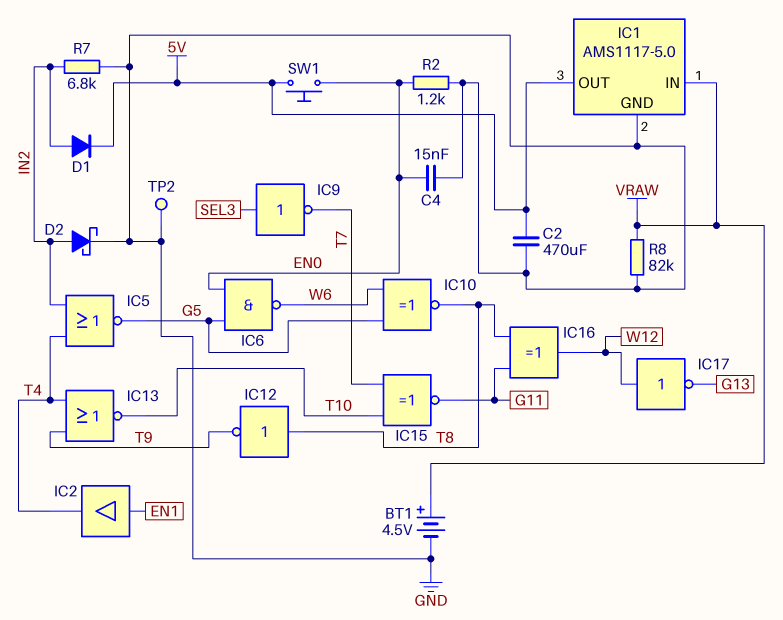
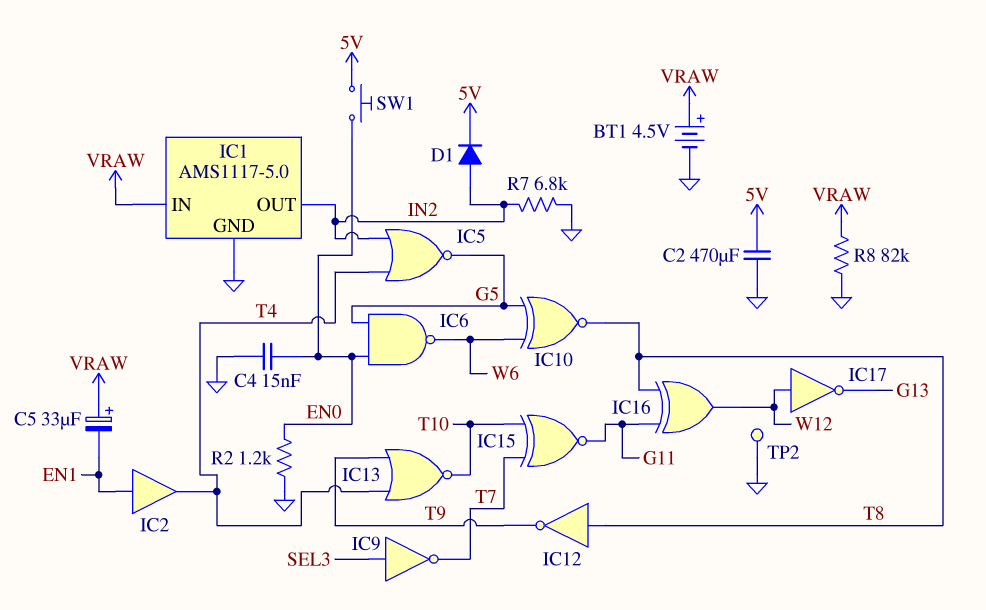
C5: none -> 33uF (plus VRAW, minus EN1)
D2: schottky (A IN2, K GND) -> none
IC1 pin OUT: 5V -> IN2

